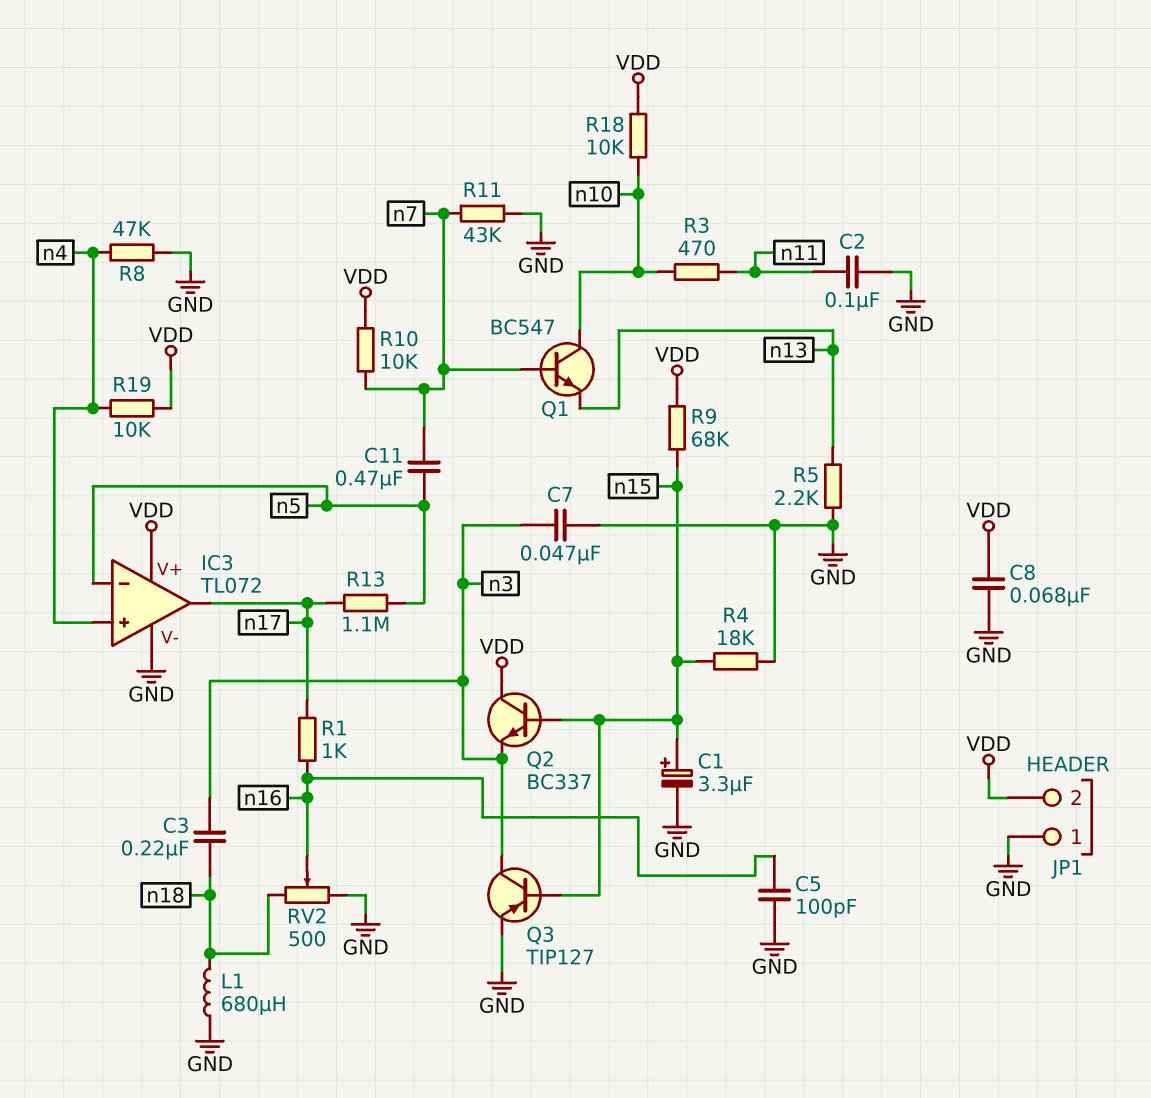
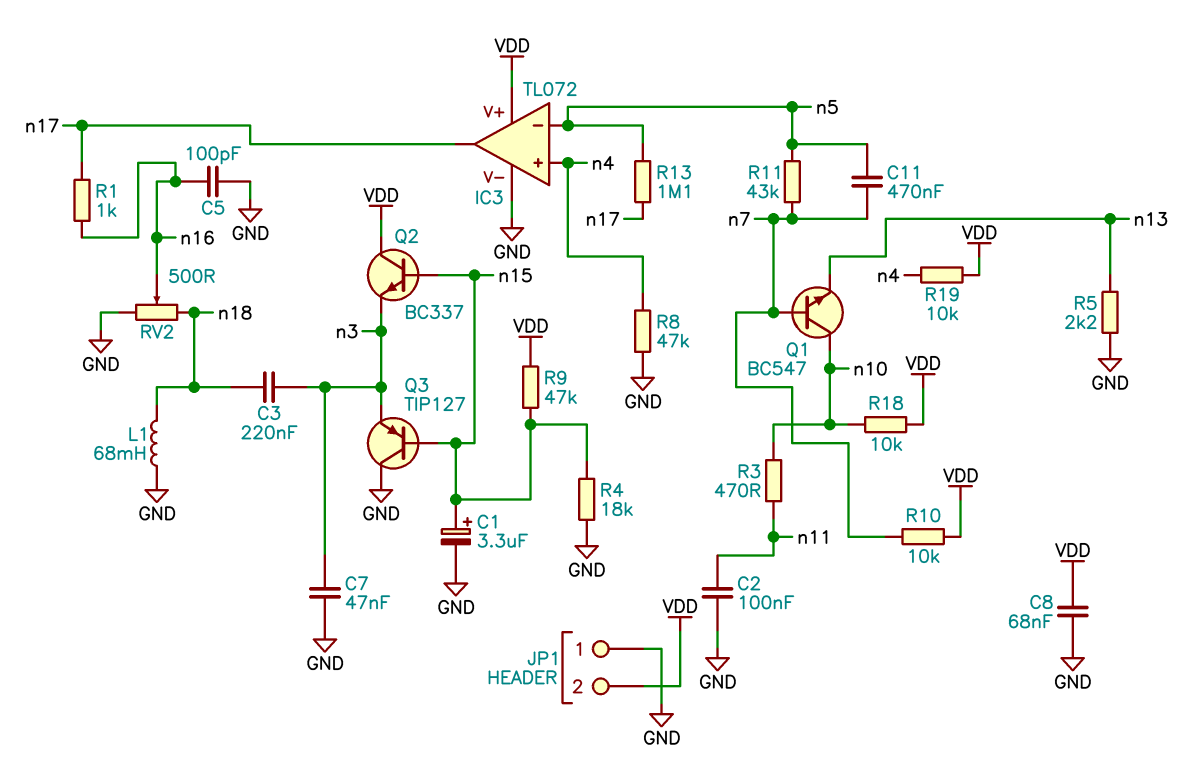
L1: 680uH (GND, n18) -> 68mH (GND, n18)
Q3: PNP TIP127 (B n15, C n3, E GND) -> PNP TIP127 (B n15, C GND, E n3)
R9: 68k (VDD, n15) -> 47k (VDD, n15)
R11: 43k (GND, n7) -> 43k (n5, n7)

